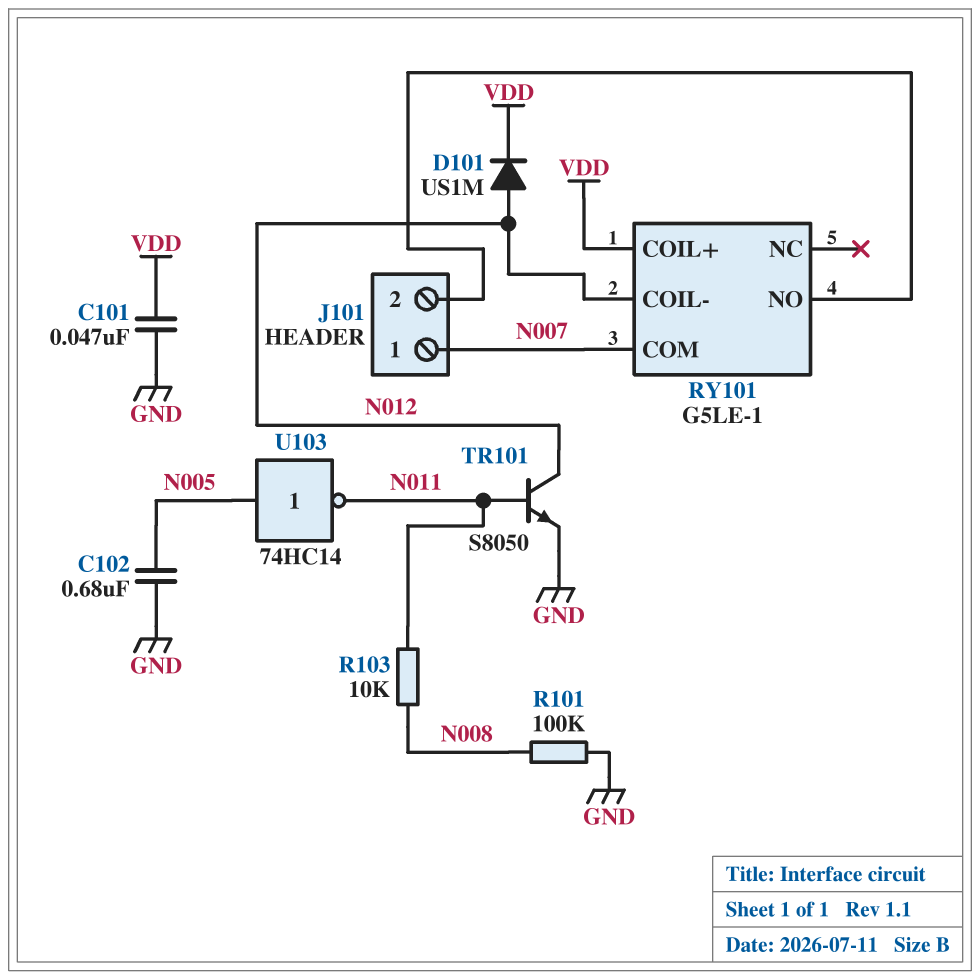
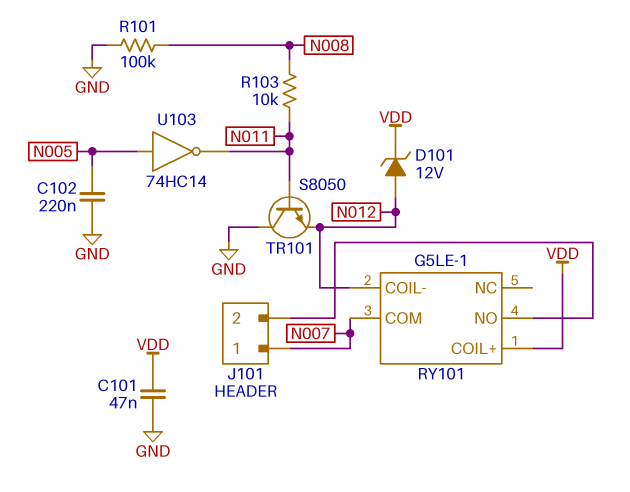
C102: 680nF (GND, N005) -> 220nF (GND, N005)
D101: diode US1M (A N012, K VDD) -> zener 12V (A N012, K VDD)
TR101: NPN S8050 (B N011, C N012, E GND) -> NPN S8050 (B N011, C GND, E N012)

